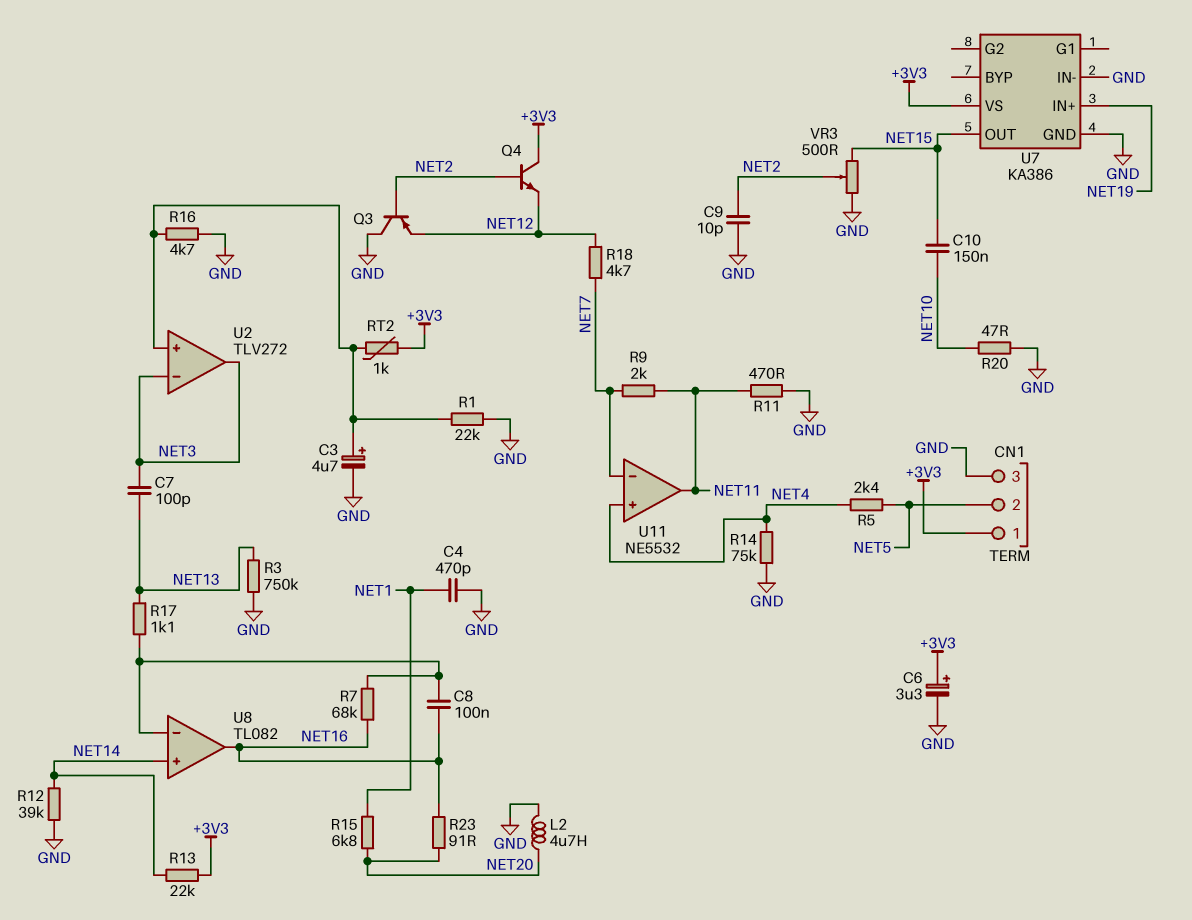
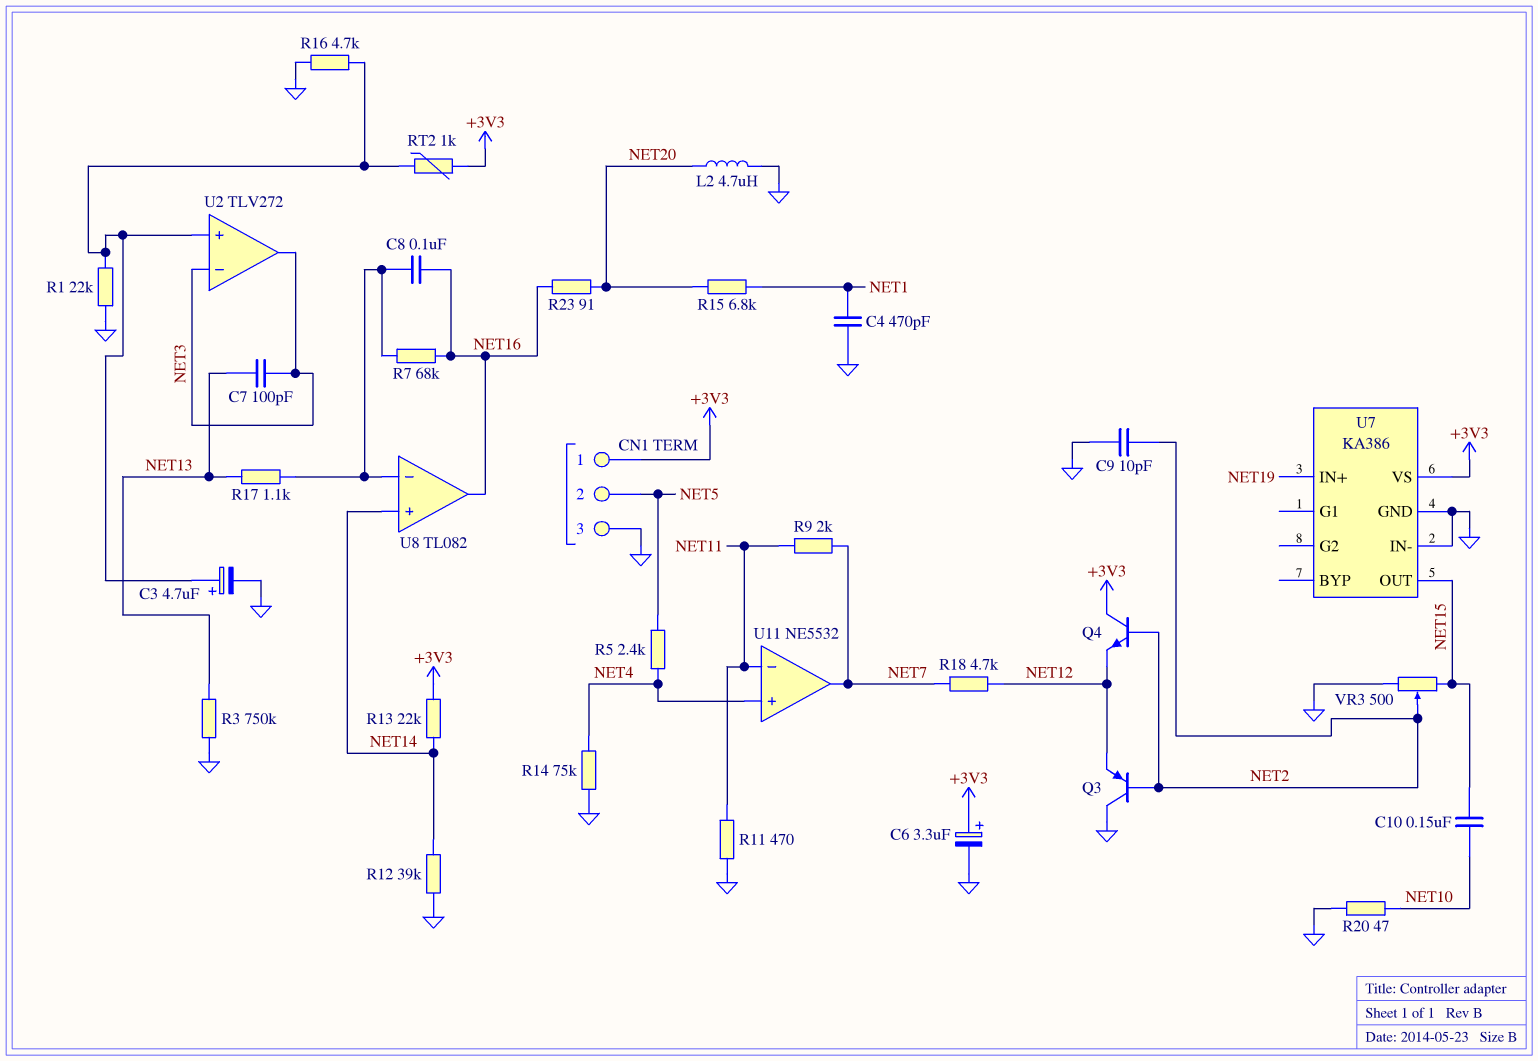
U11 pin in-: NET7 -> NET11
U11 pin out: NET11 -> NET7

